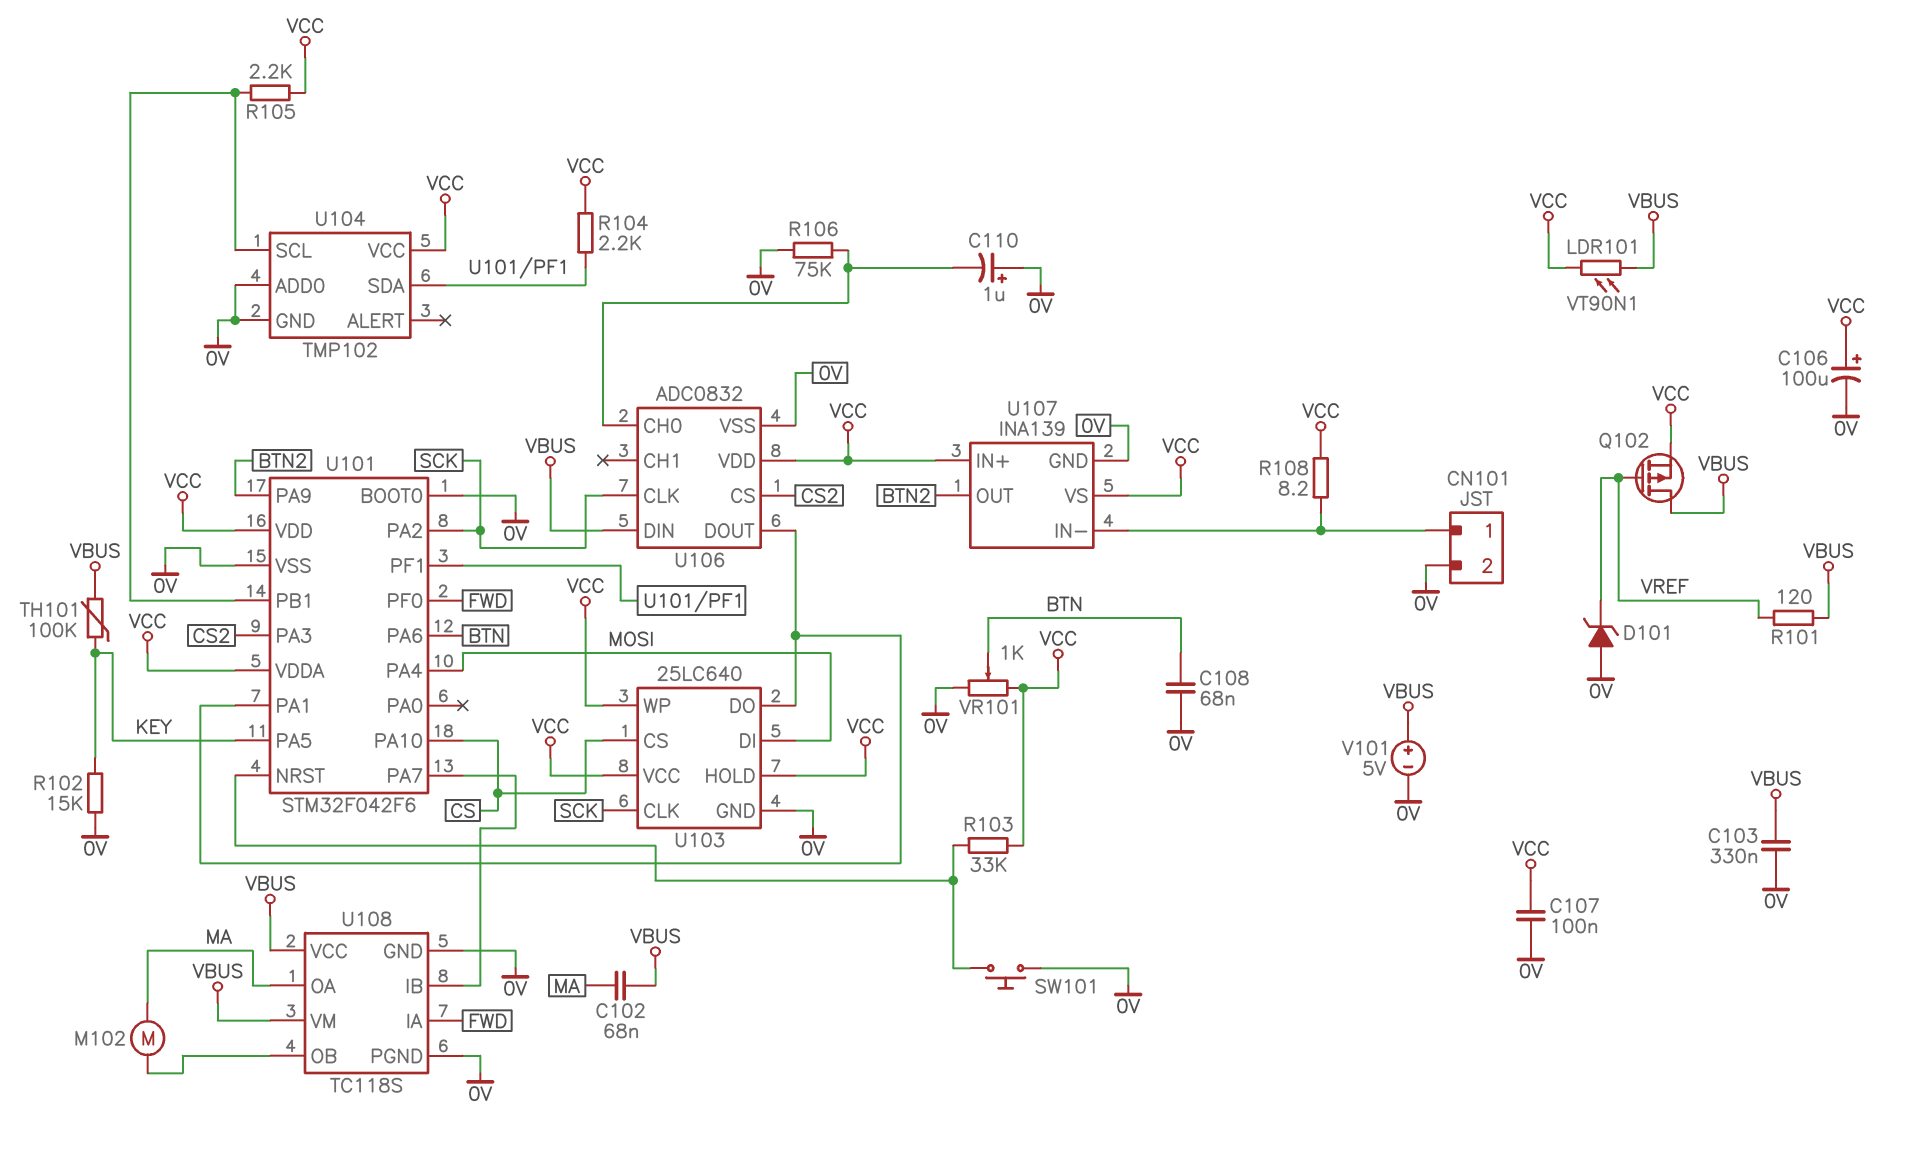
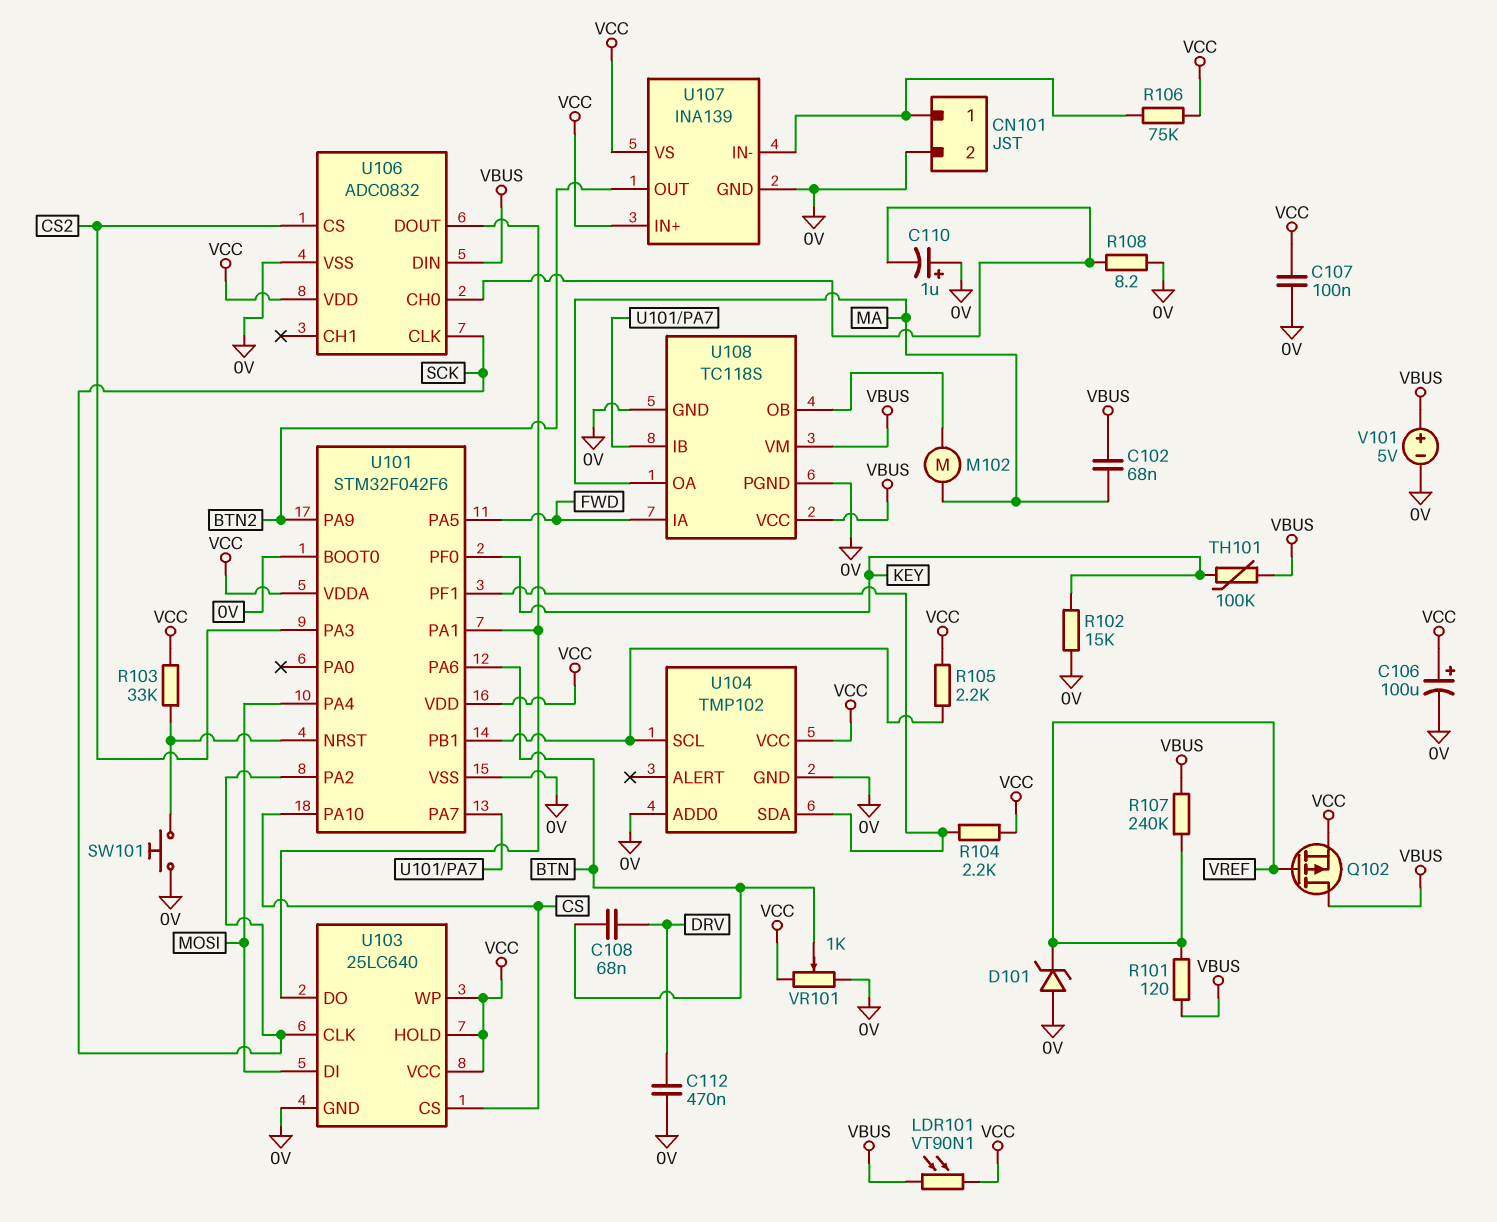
C103: 330nF (0V, VBUS) -> none
C108: 68nF (0V, BTN) -> 68nF (BTN, DRV)
C112: none -> 470nF (0V, DRV)
R106: 75k (0V, U106/CH0) -> 75k (CN101/1, VCC)
R107: none -> 240k (VBUS, VREF)
R108: 8.2 (CN101/1, VCC) -> 8.2 (0V, U106/CH0)
U101 pin PA5: KEY -> FWD
U101 pin PF0: FWD -> KEY

